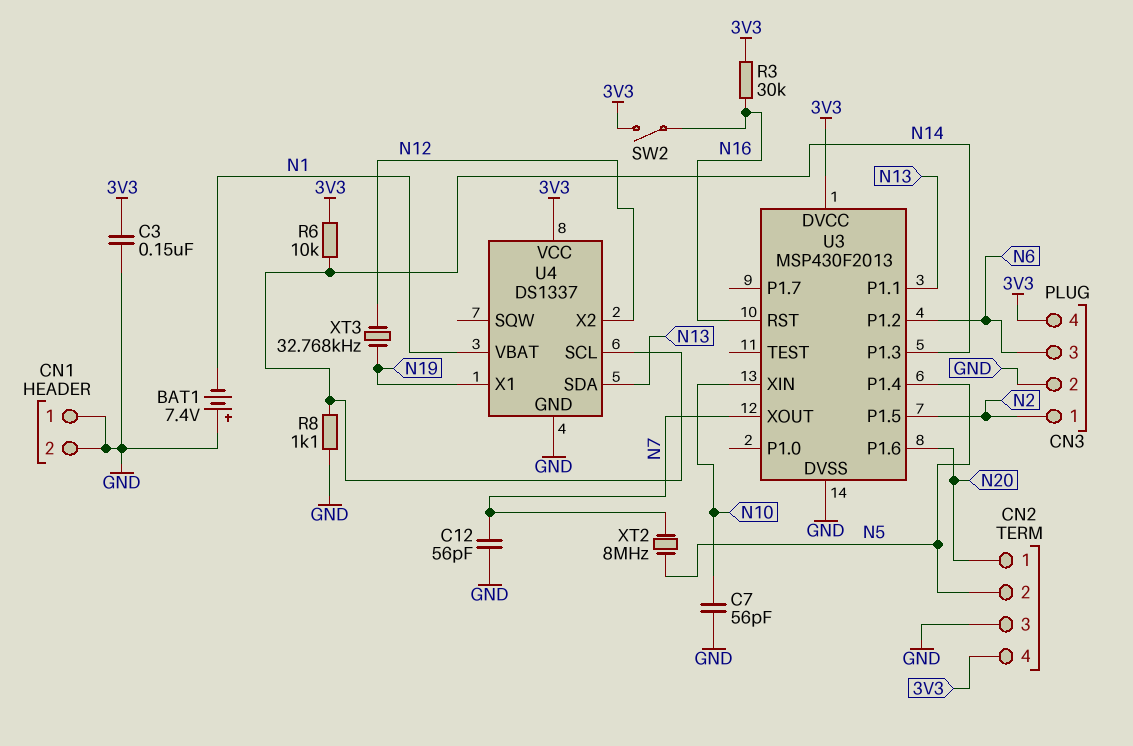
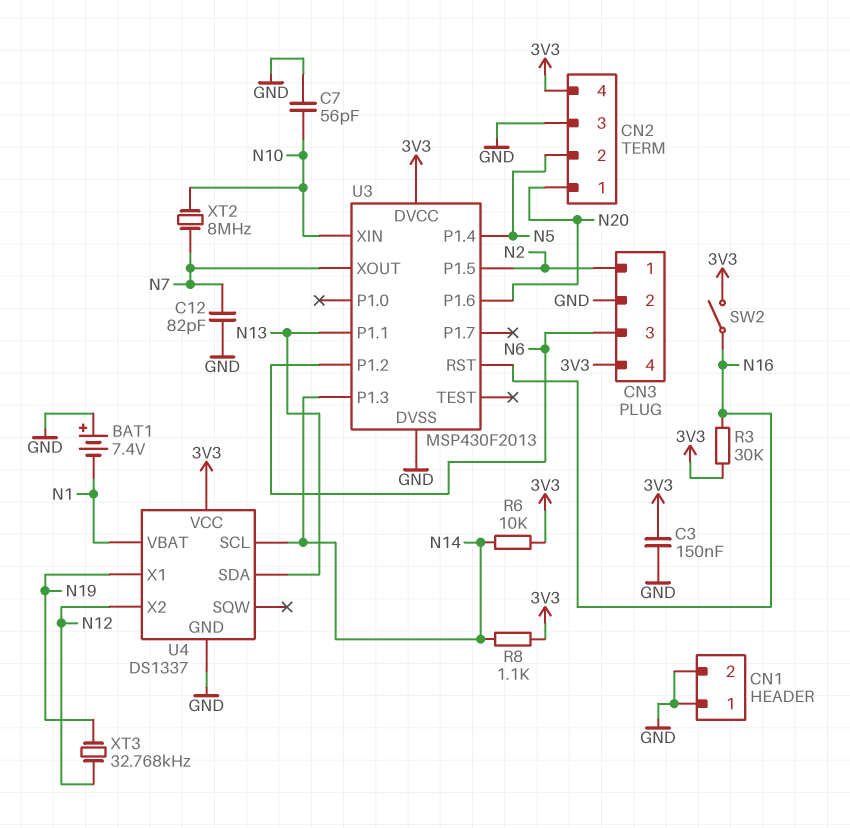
C12: 56pF (GND, N7) -> 82pF (GND, N7)
R8: 1.1k (GND, N14) -> 1.1k (3V3, N14)
XT2: 8MHz (N5, N7) -> 8MHz (N7, N10)

